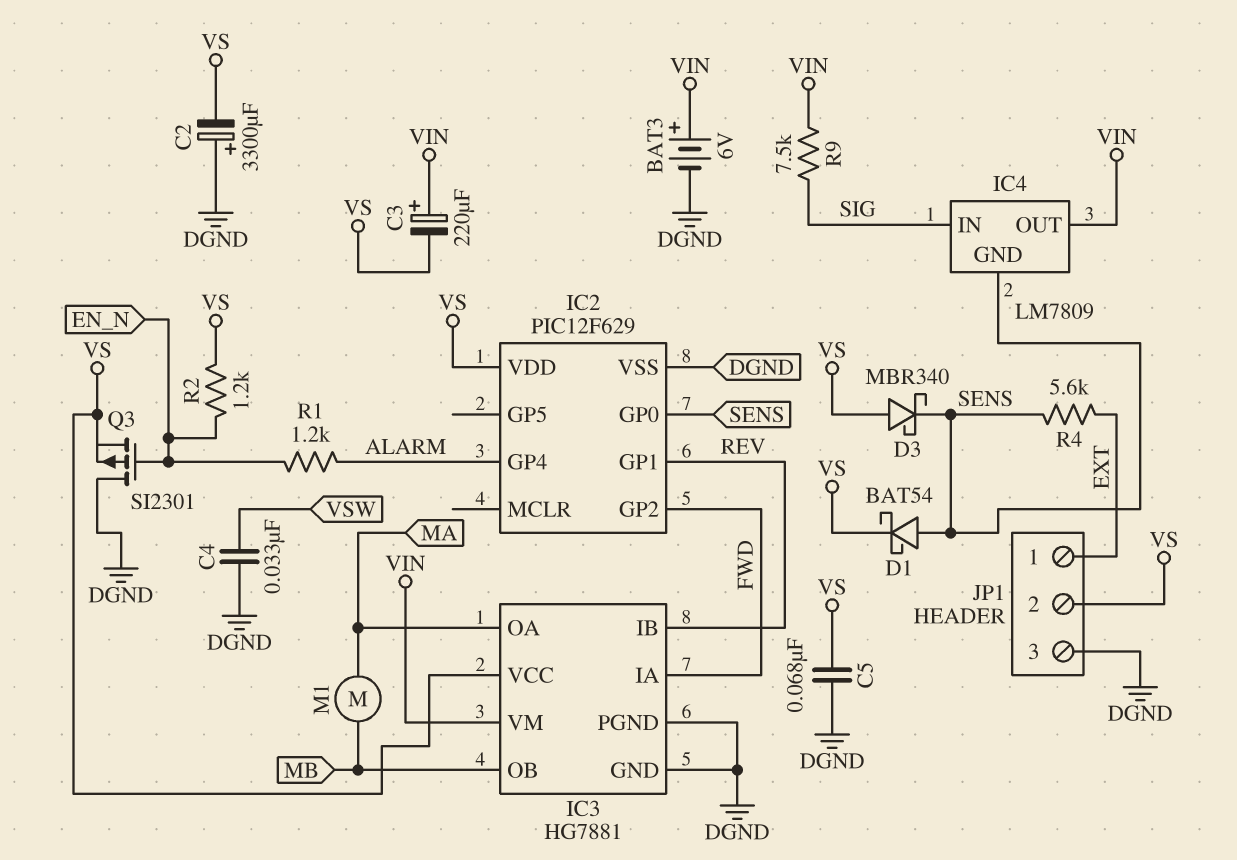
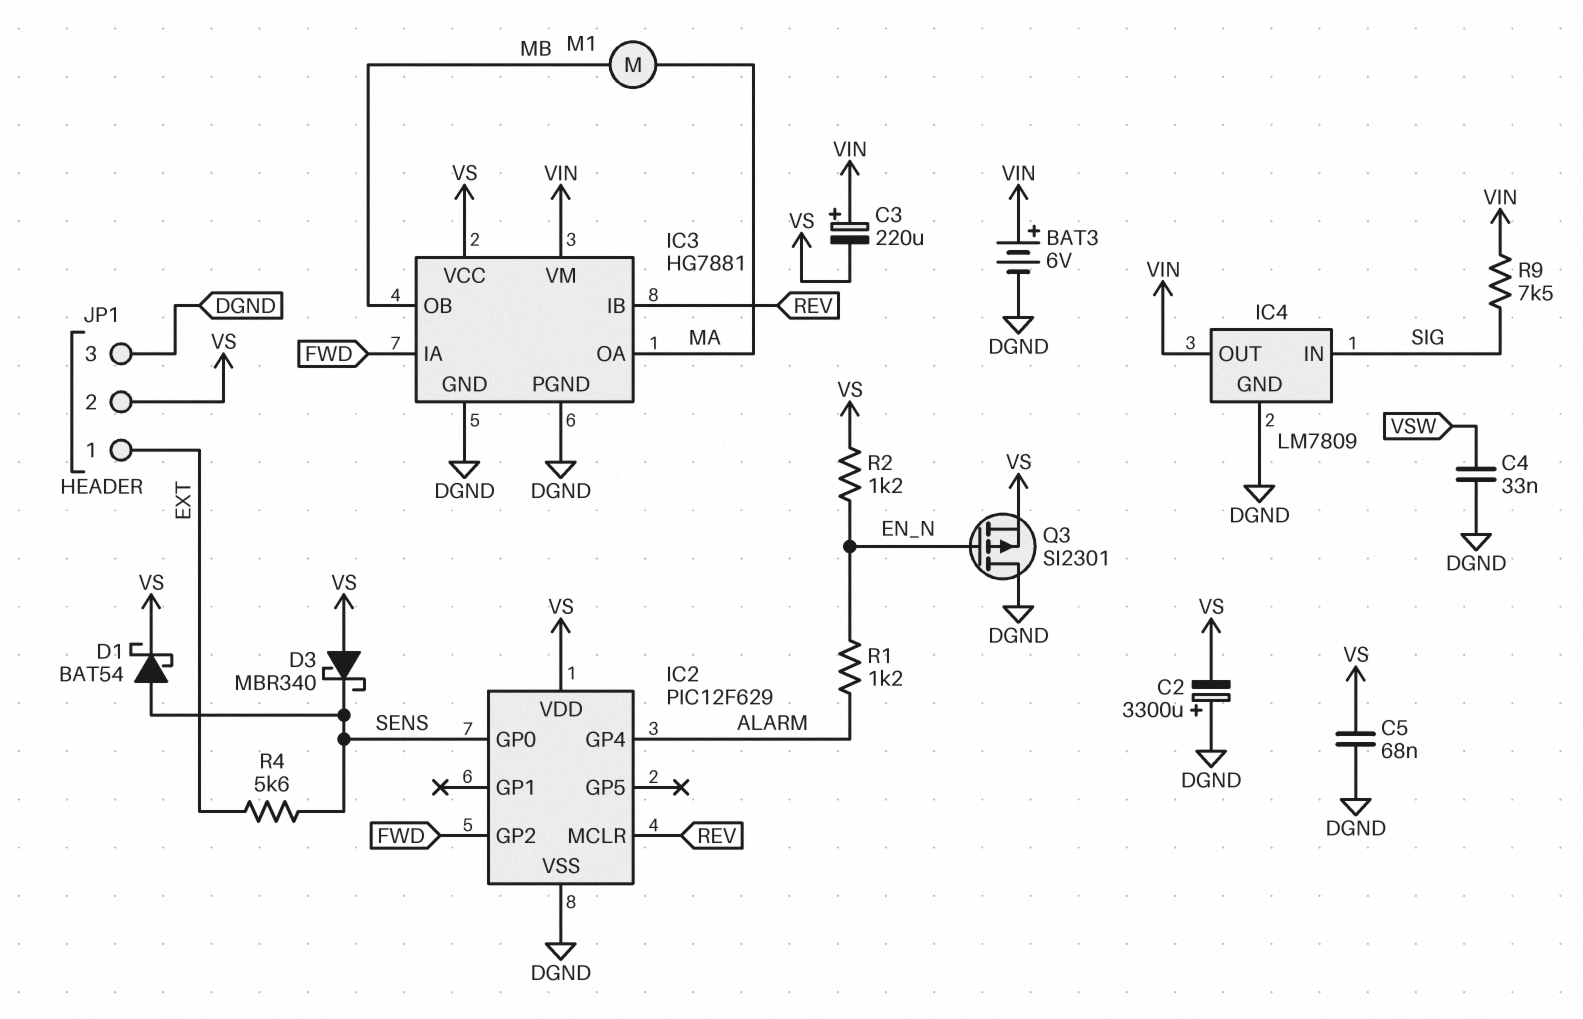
IC2 pin GP1: REV -> none
IC2 pin MCLR: none -> REV
IC4 pin GND: SENS -> DGND

